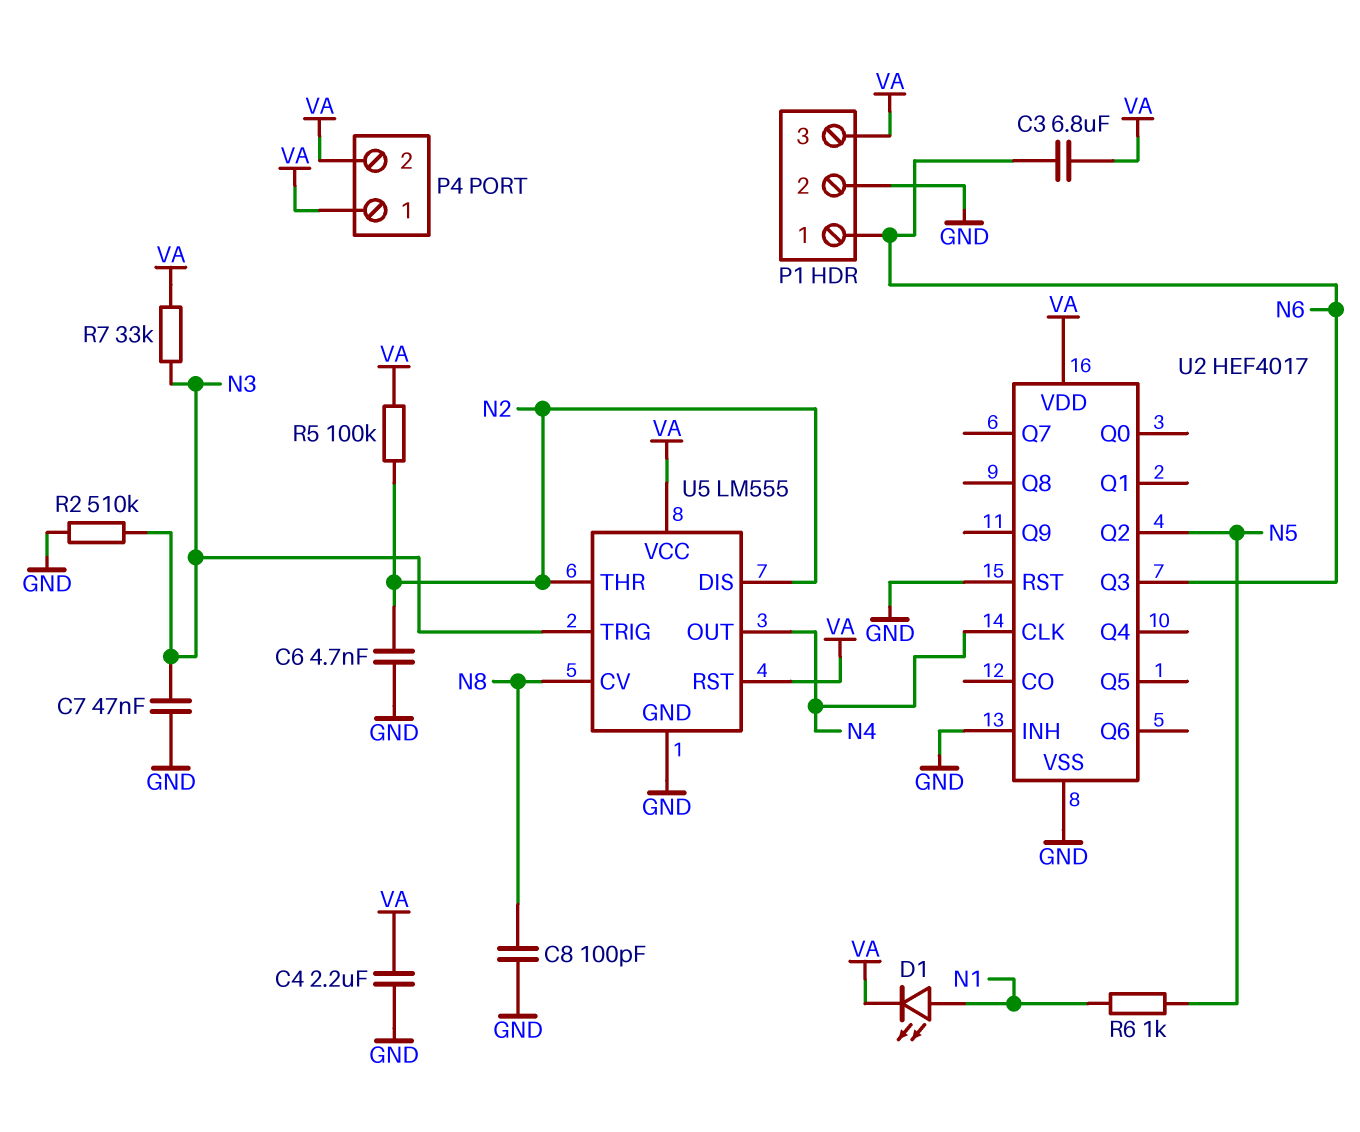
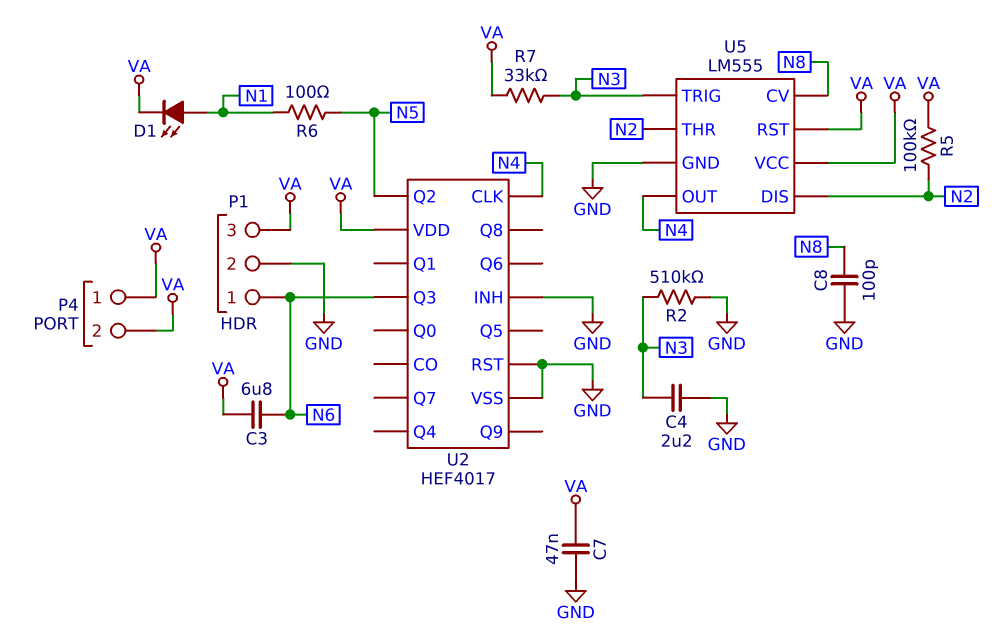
C4: 2.2uF (GND, VA) -> 2.2uF (GND, N3)
C6: 4.7nF (GND, N2) -> none
C7: 47nF (GND, N3) -> 47nF (GND, VA)
R6: 1k (N1, N5) -> 100 (N1, N5)

